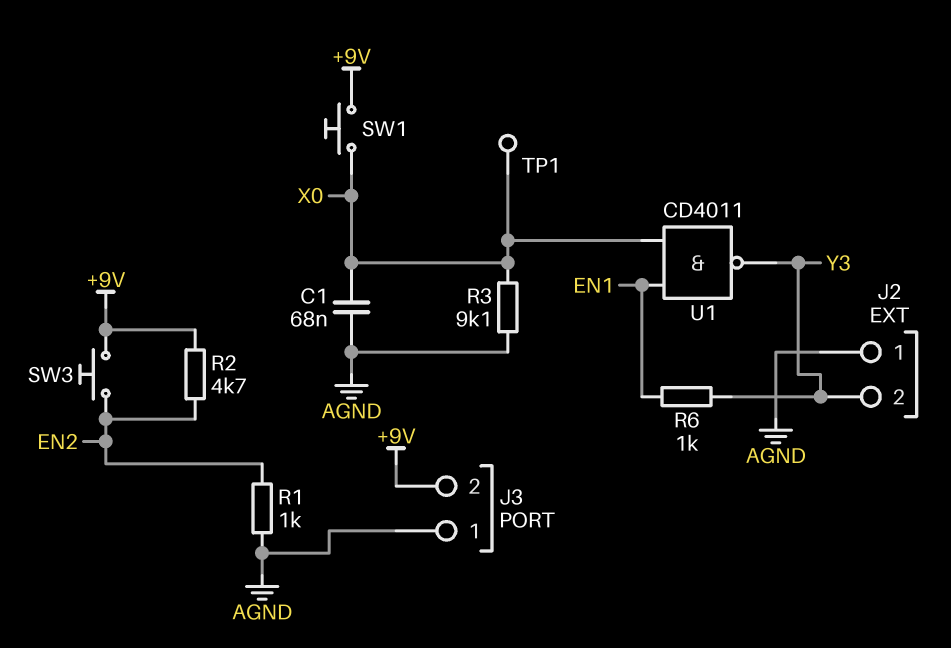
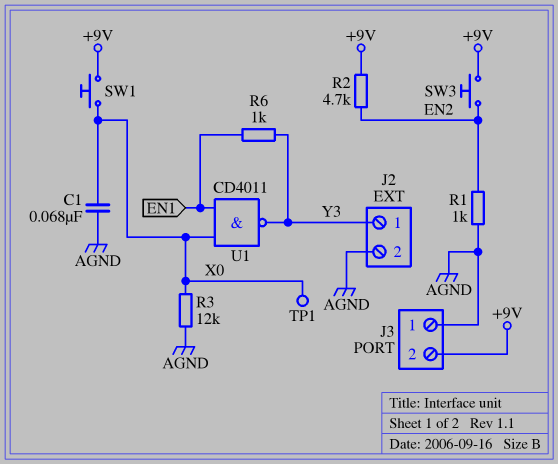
J2 pin 1: AGND -> Y3
J2 pin 2: Y3 -> AGND
R3: 9.1k (AGND, X0) -> 12k (AGND, X0)

